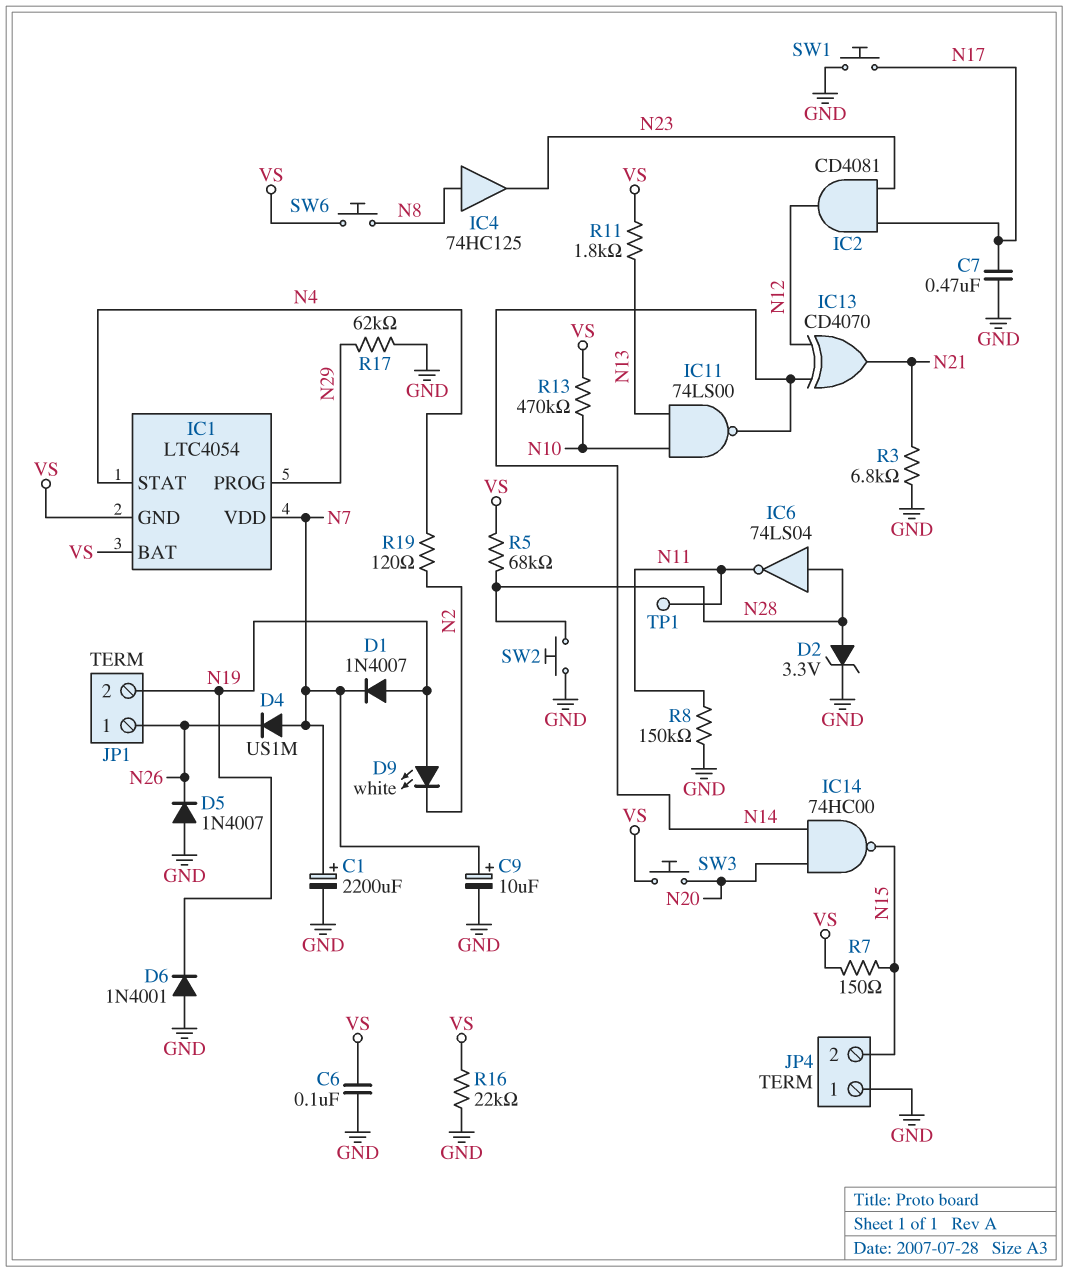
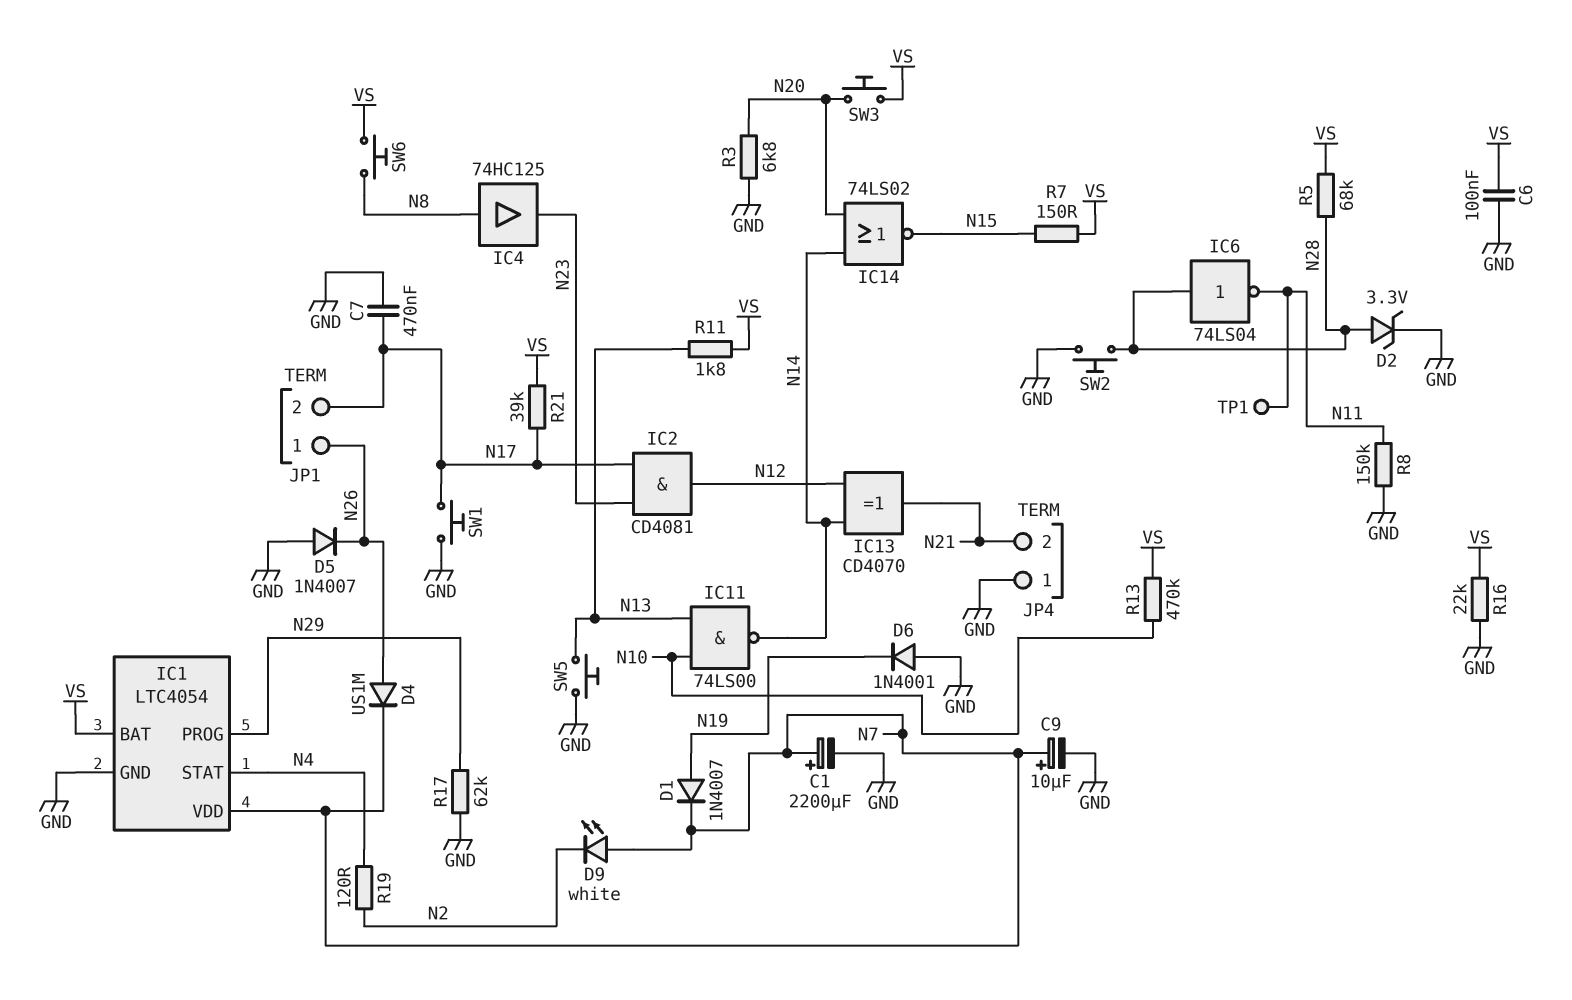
D4: diode US1M (A N7, K N26) -> diode US1M (A N26, K N7)
D9: LED white (A N19, K N2) -> LED white (A N7, K N2)
IC1 pin GND: VS -> GND
IC14: NAND 74HC00 (in N14, in N20, out N15) -> NOR 74LS02 (in N14, in N20, out N15)
JP1 pin 2: N19 -> N17
JP4 pin 2: N15 -> N21
R3: 6.8k (GND, N21) -> 6.8k (GND, N20)
R21: none -> 39k (N17, VS)
SW5: none -> button (GND, N13)

